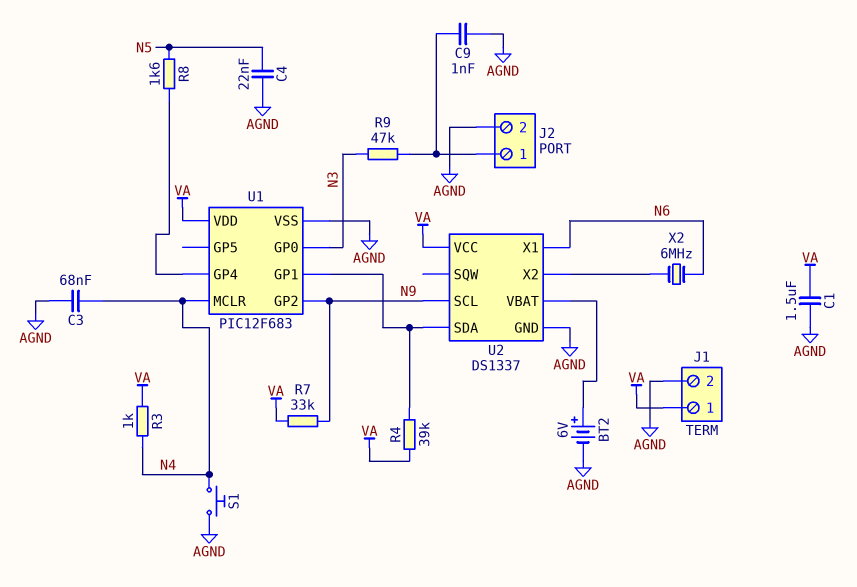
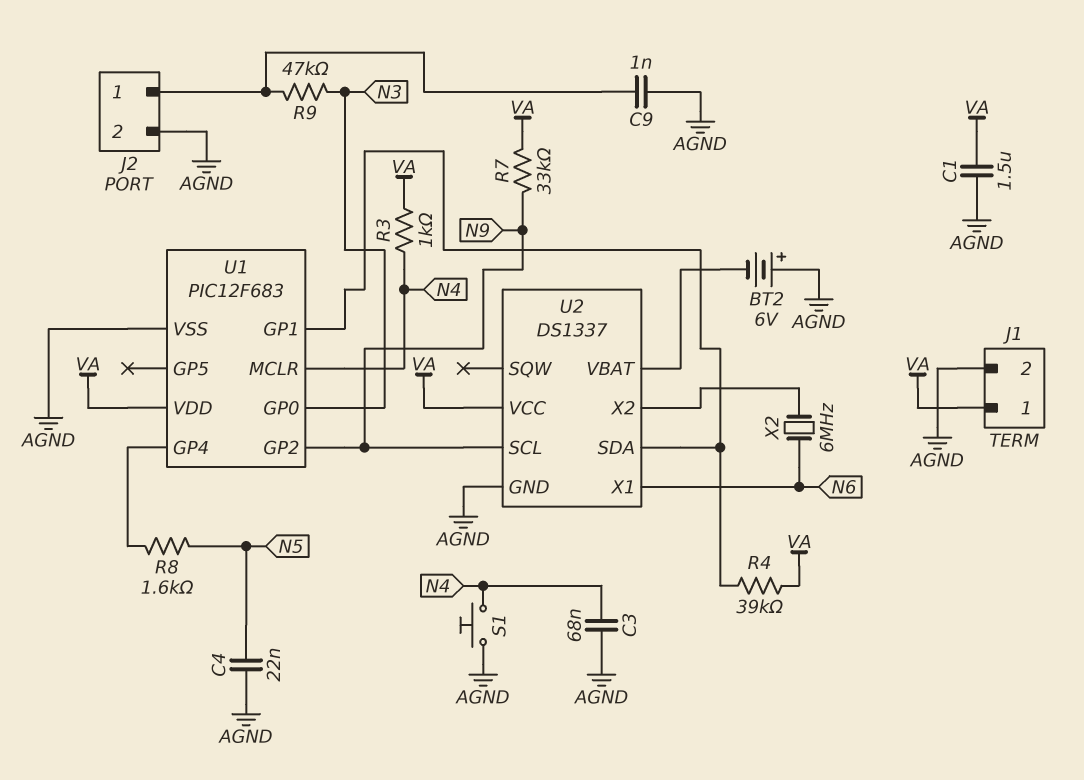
BT2: 6V (plus U2/VBAT, minus AGND) -> 6V (plus AGND, minus U2/VBAT)

